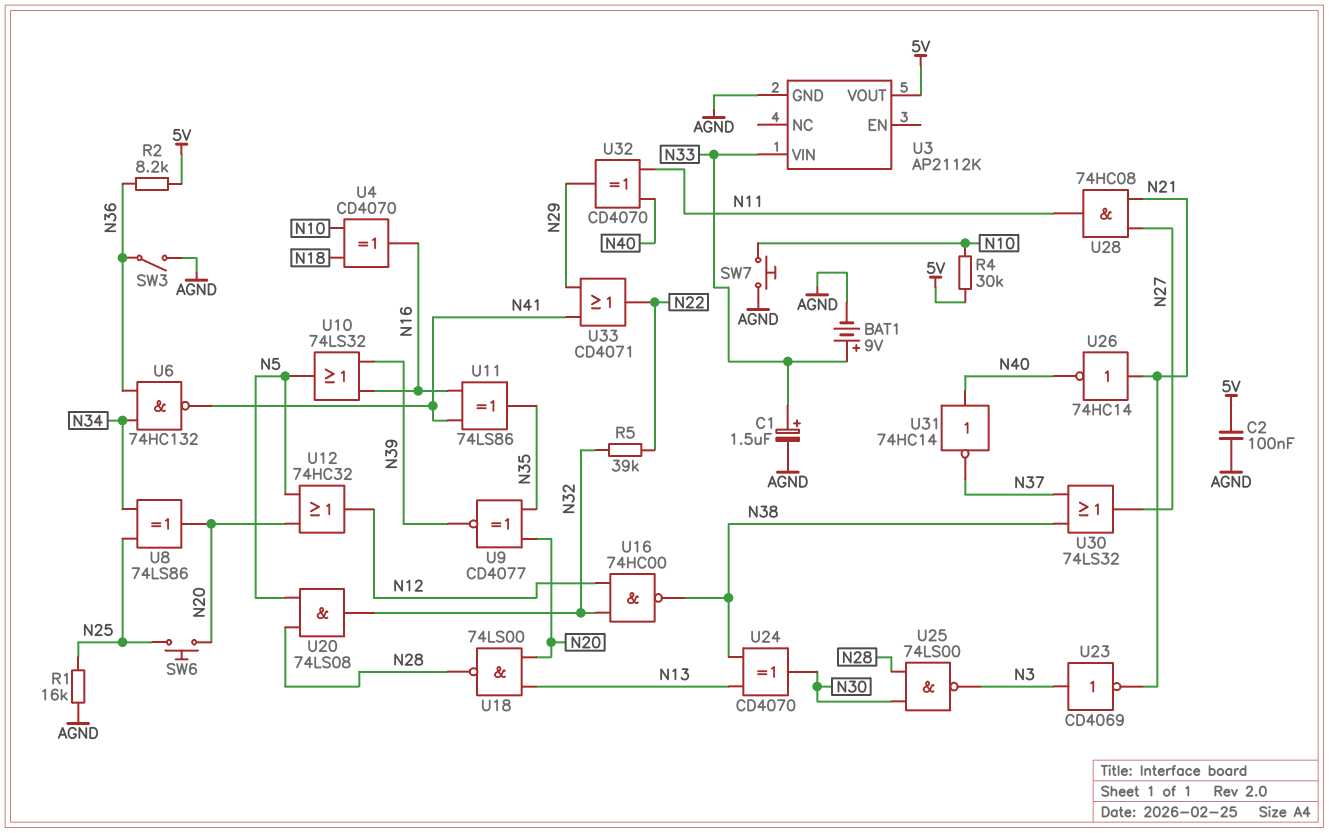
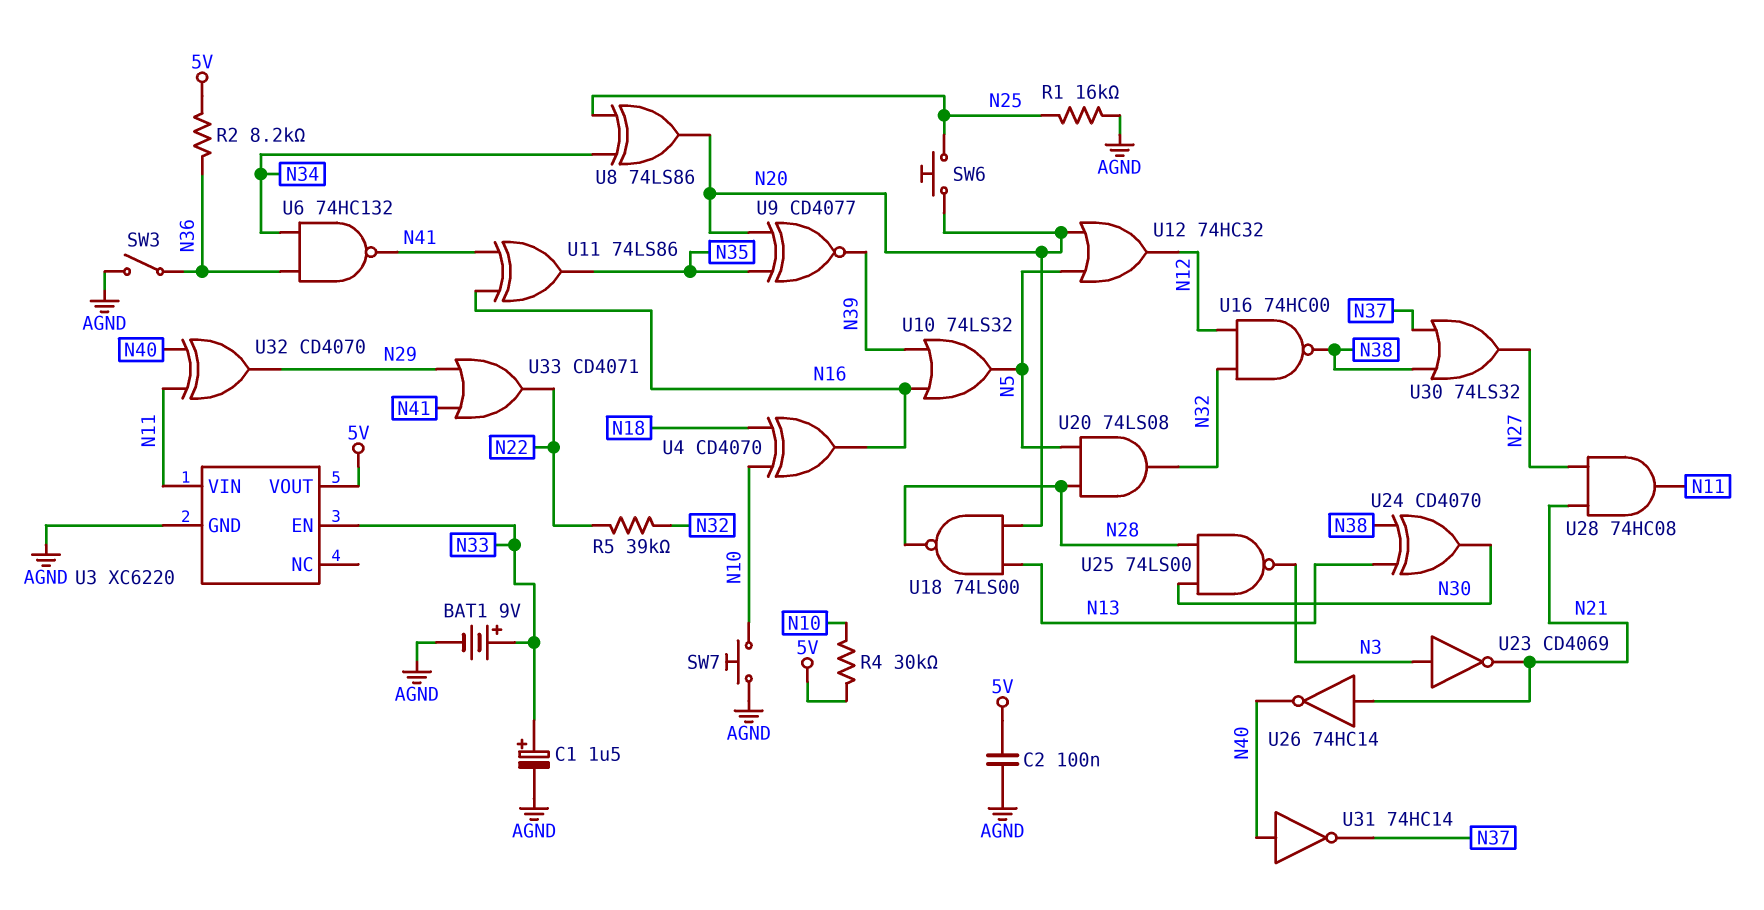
U3: AP2112K -> XC6220
U3 pin EN: none -> N33
U3 pin VIN: N33 -> N11

